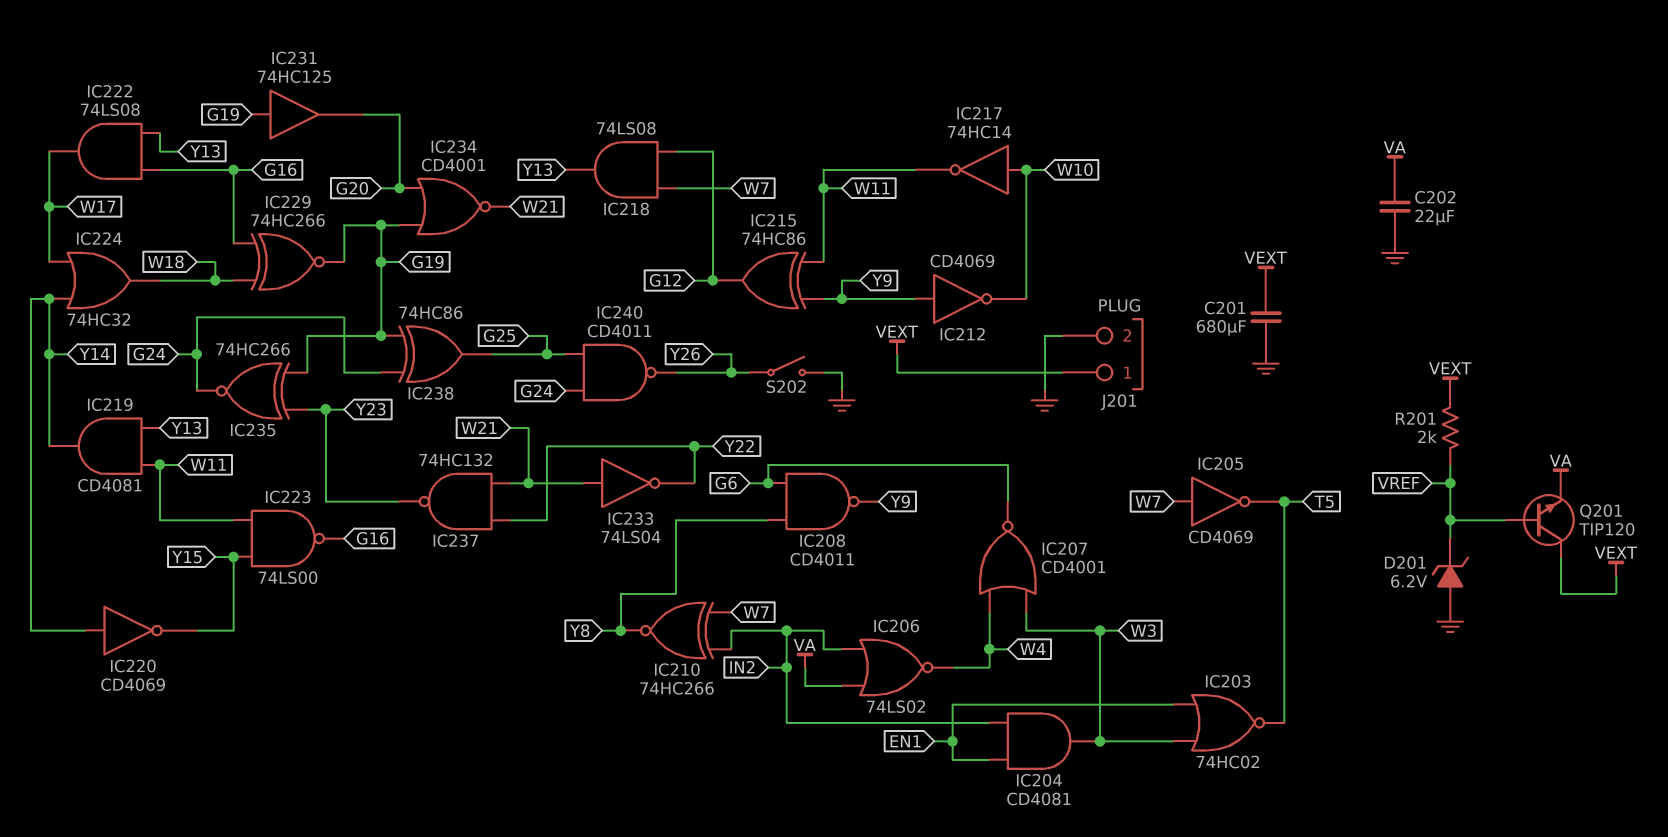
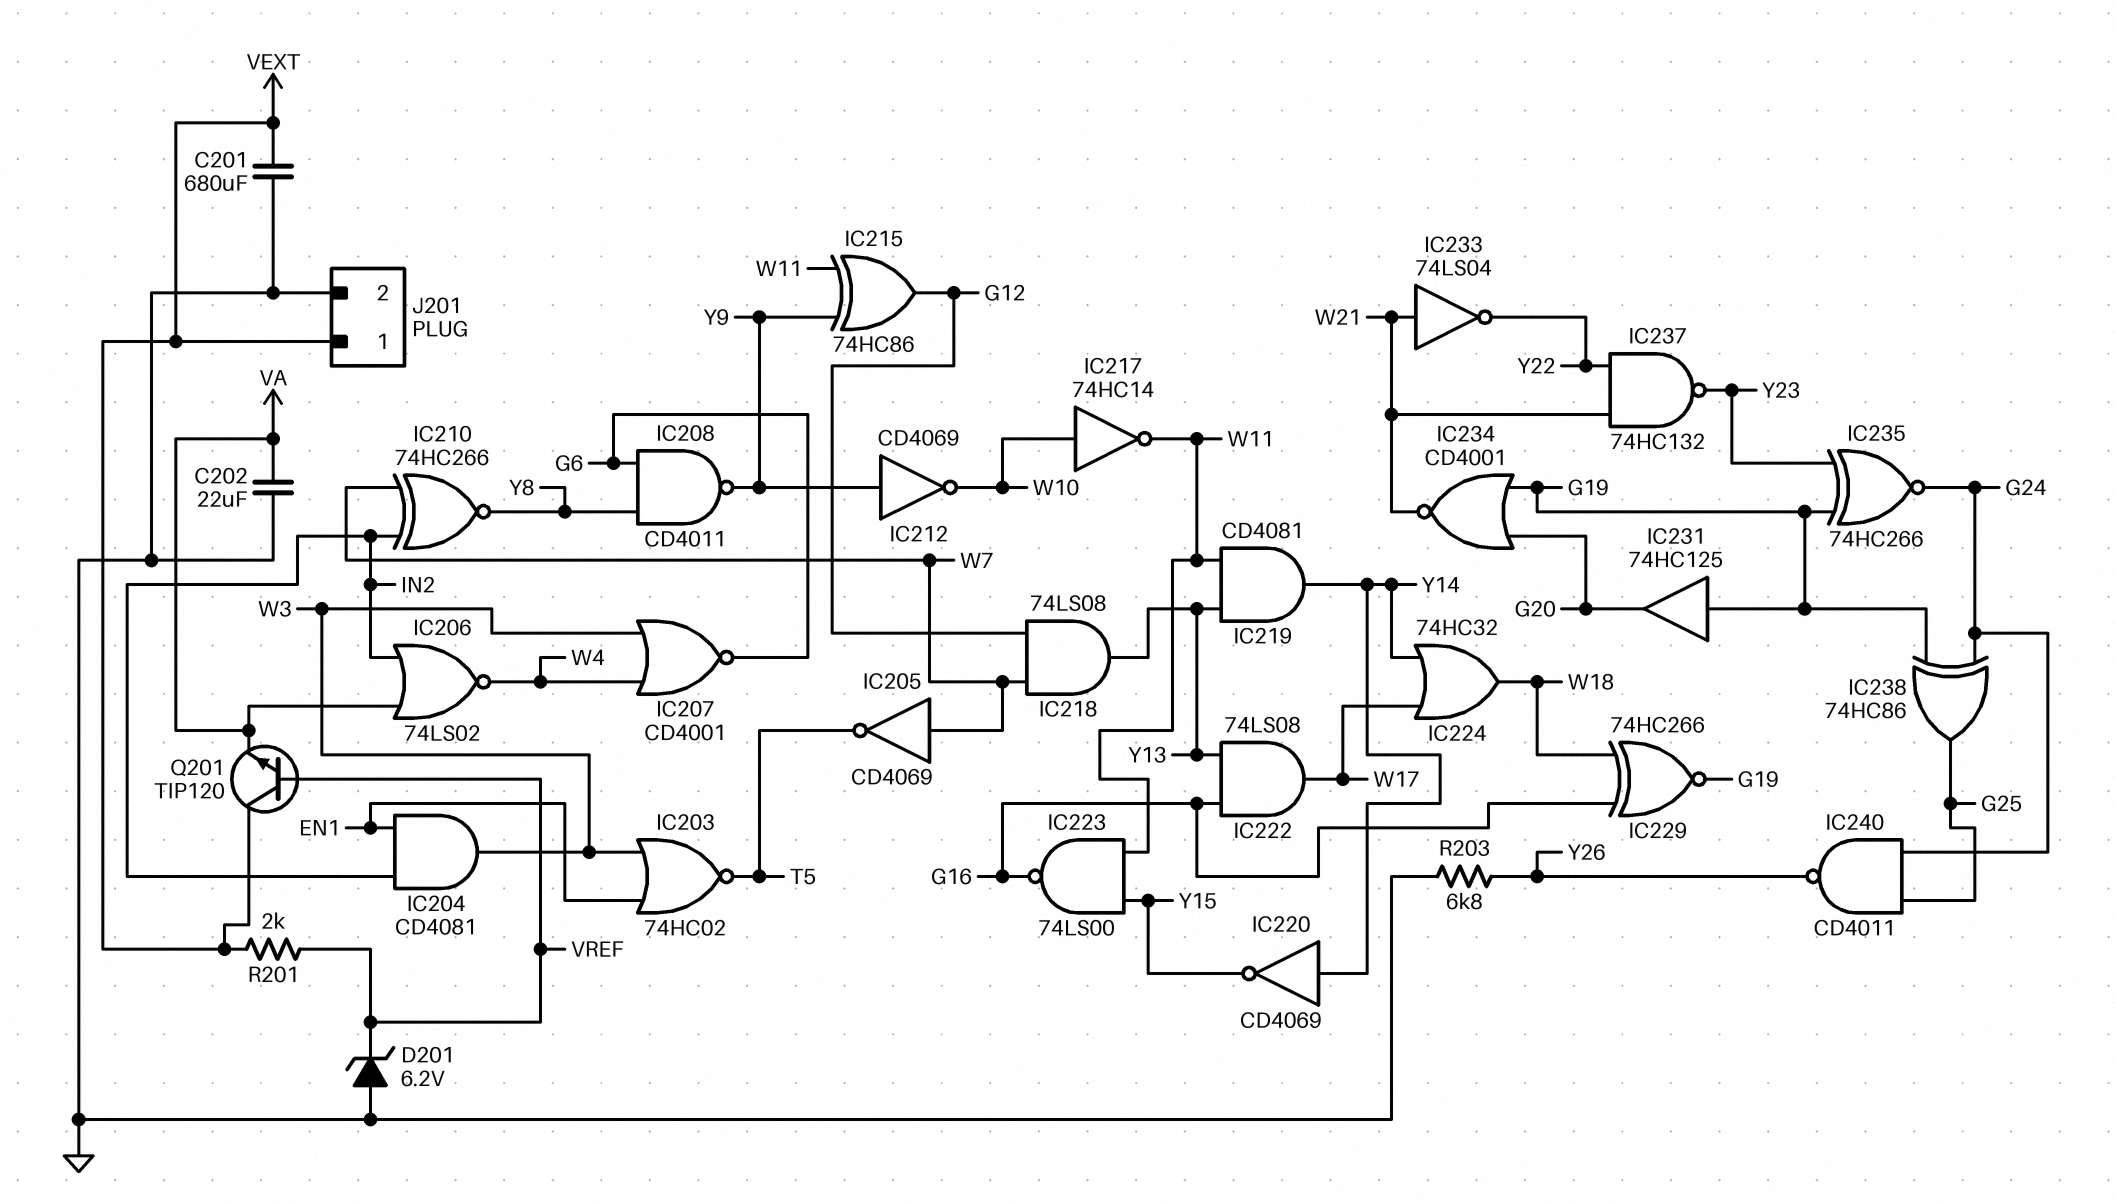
R203: none -> 6.8k (GND, Y26)
S202: switch (GND, Y26) -> none

